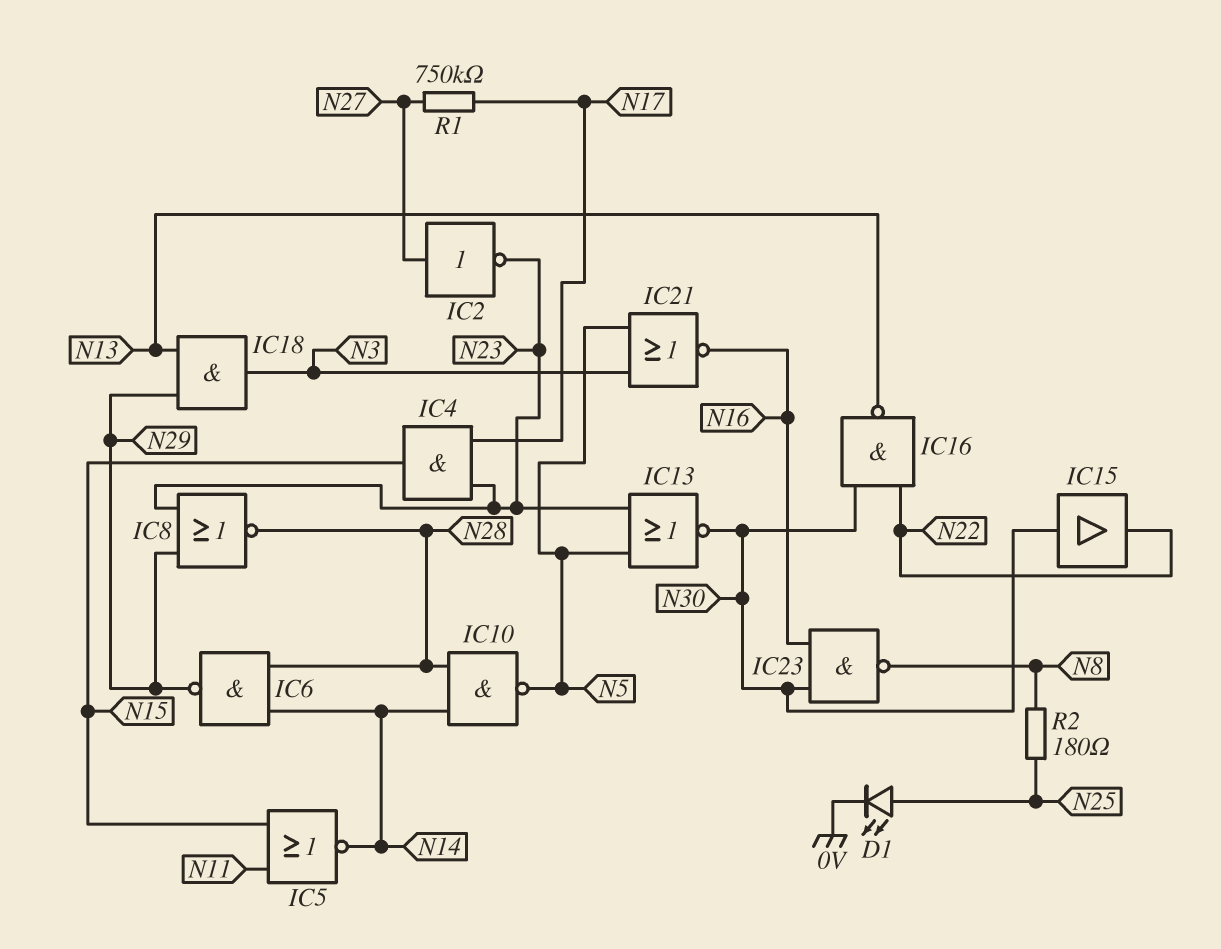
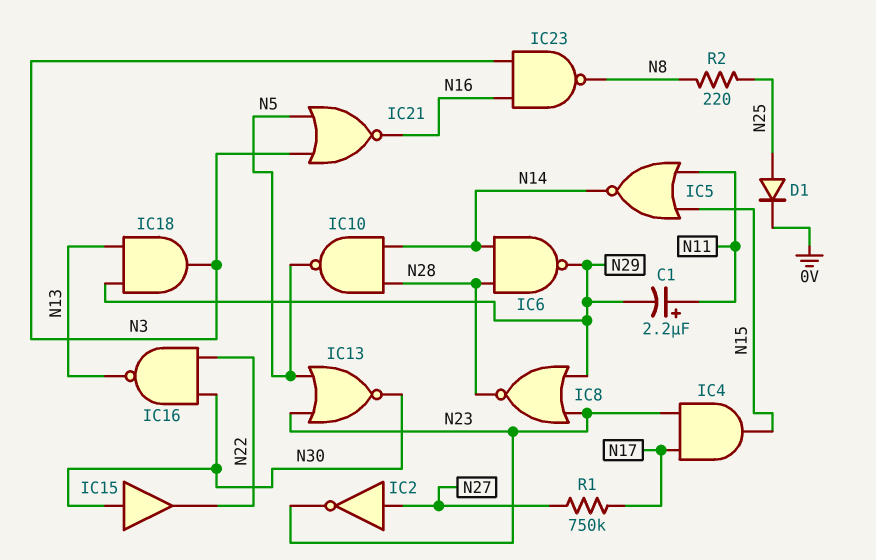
C1: none -> 2.2uF (plus N11, minus N29)
D1: LED (A N25, K 0V) -> diode (A N25, K 0V)
IC23: NAND (in N16, in N30, out N8) -> NAND (in N3, in N16, out N8)
R2: 180 (N8, N25) -> 220 (N8, N25)

